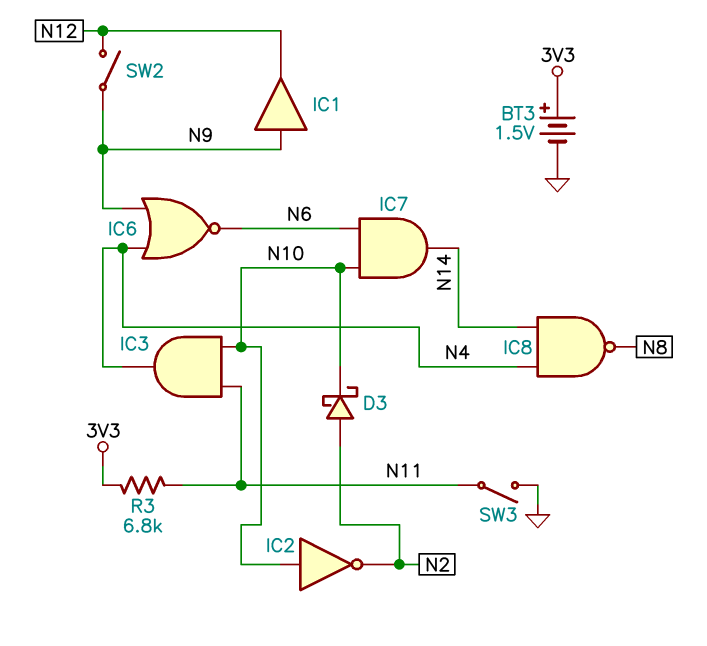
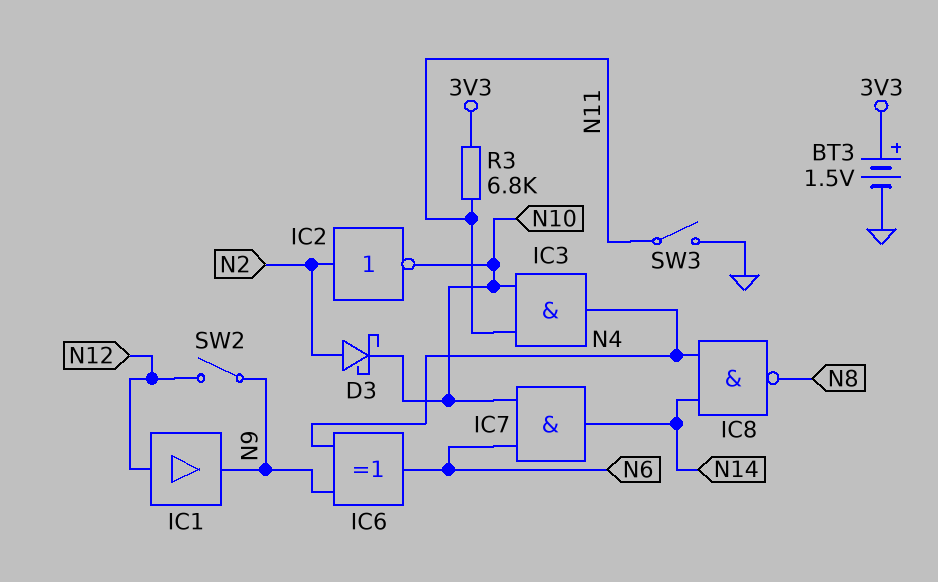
IC1: buffer (in N9, out N12) -> buffer (in N12, out N9)
IC2: NOT (in N10, out N2) -> NOT (in N2, out N10)
IC6: NOR (in N4, in N9, out N6) -> XOR (in N4, in N9, out N6)

